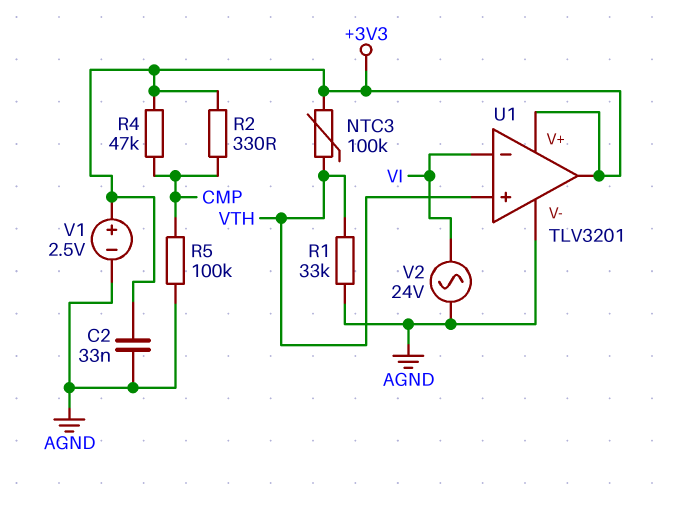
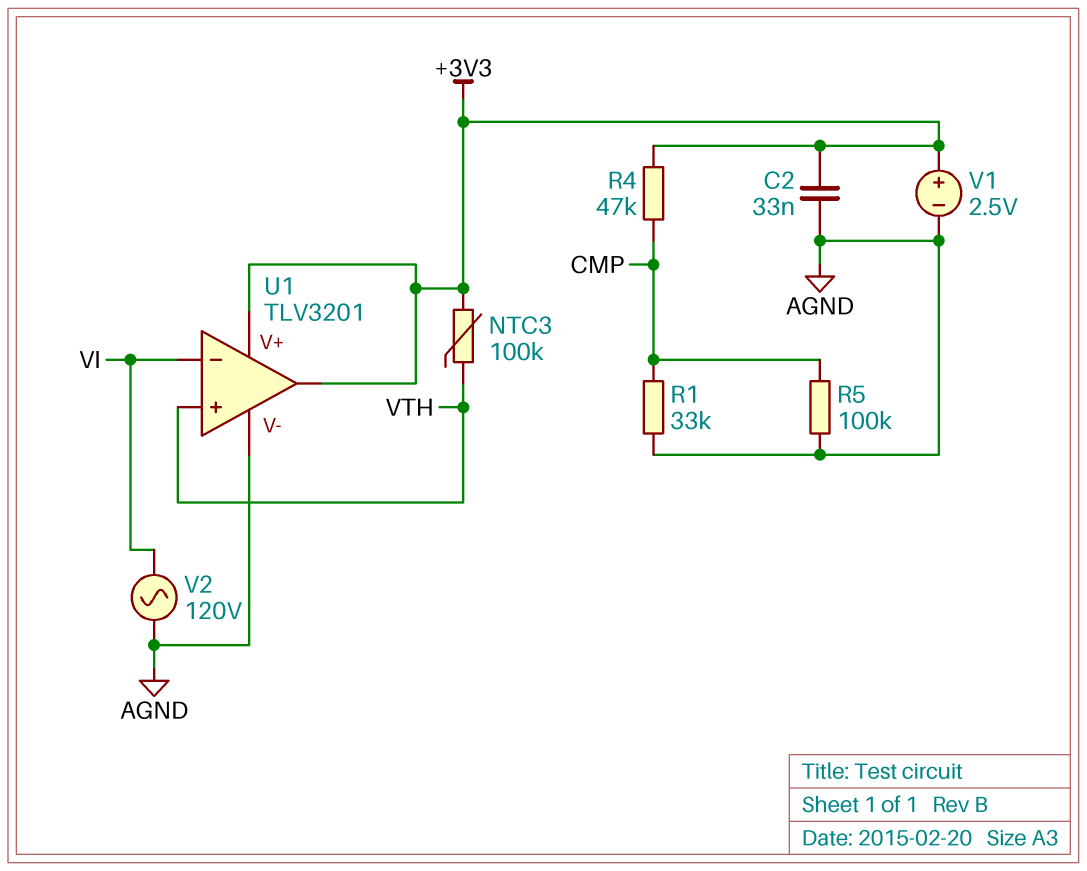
R1: 33k (AGND, VTH) -> 33k (AGND, CMP)
R2: 330 (+3V3, CMP) -> none
V2: AC 24V (AGND, VI) -> AC 120V (AGND, VI)

